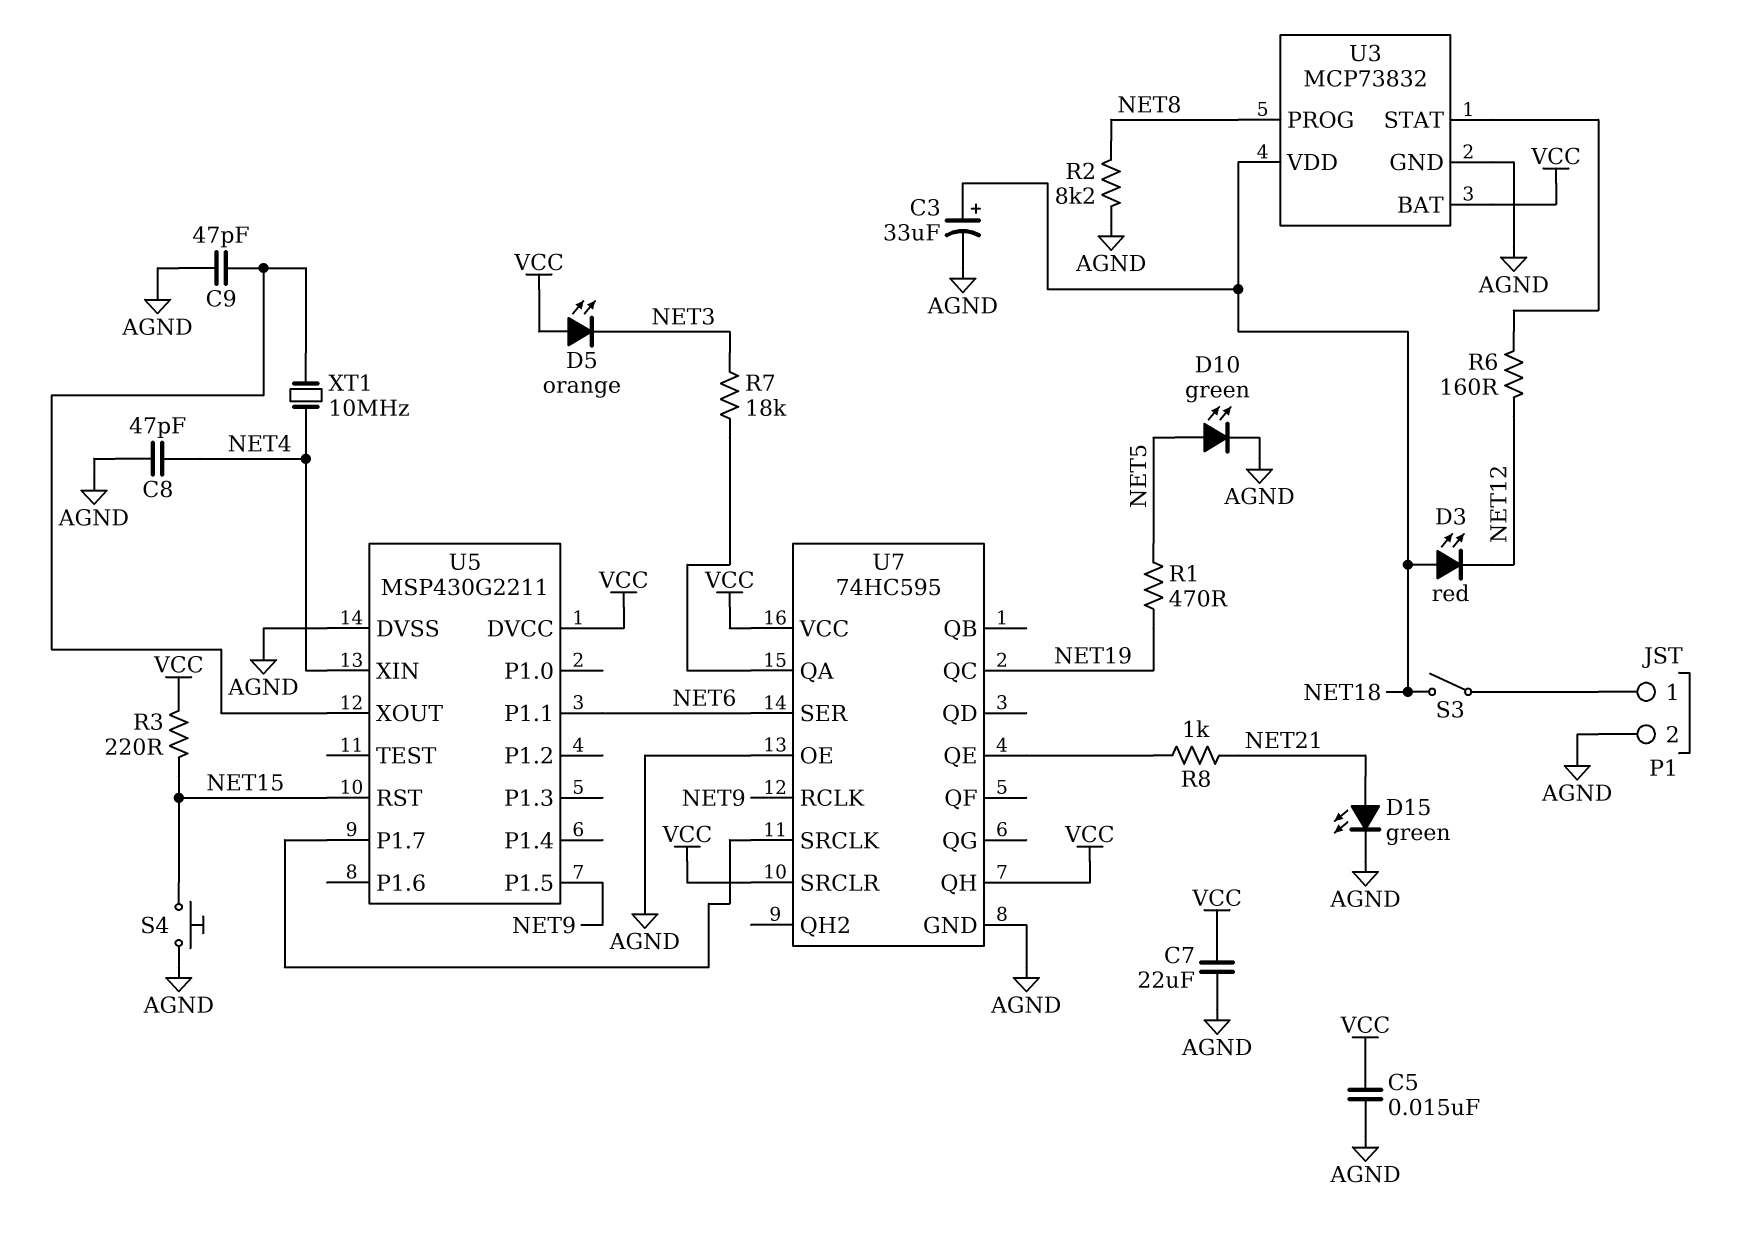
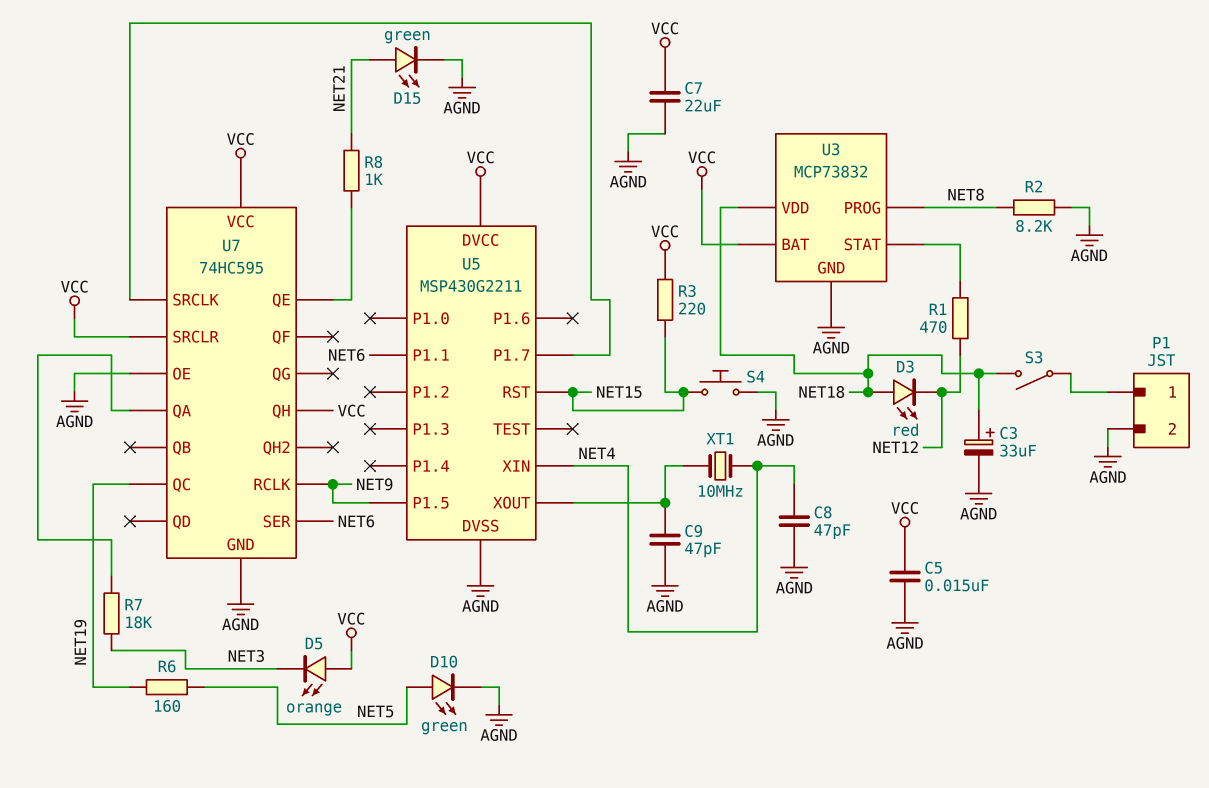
R1: 470 (NET5, NET19) -> 470 (NET12, U3/STAT)
R6: 160 (NET12, U3/STAT) -> 160 (NET5, NET19)

